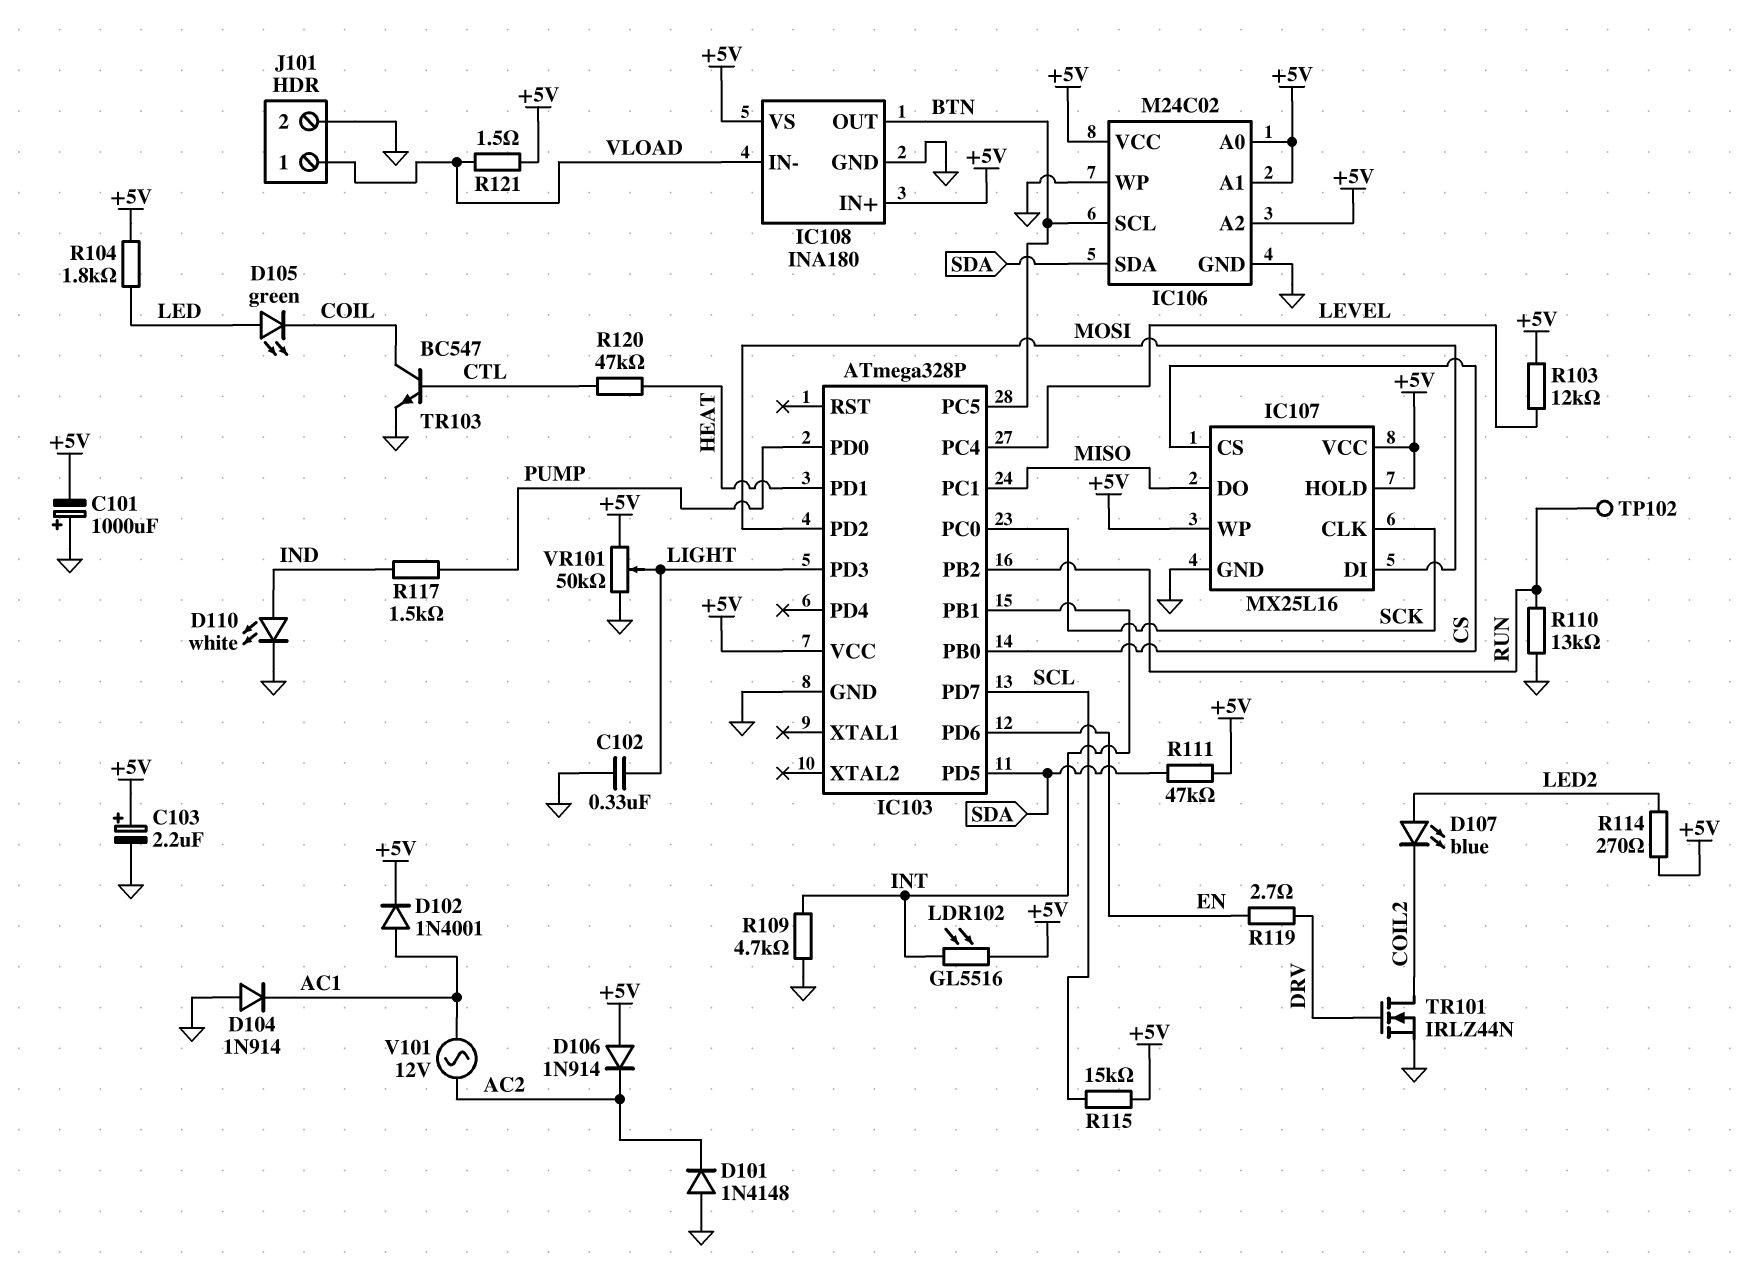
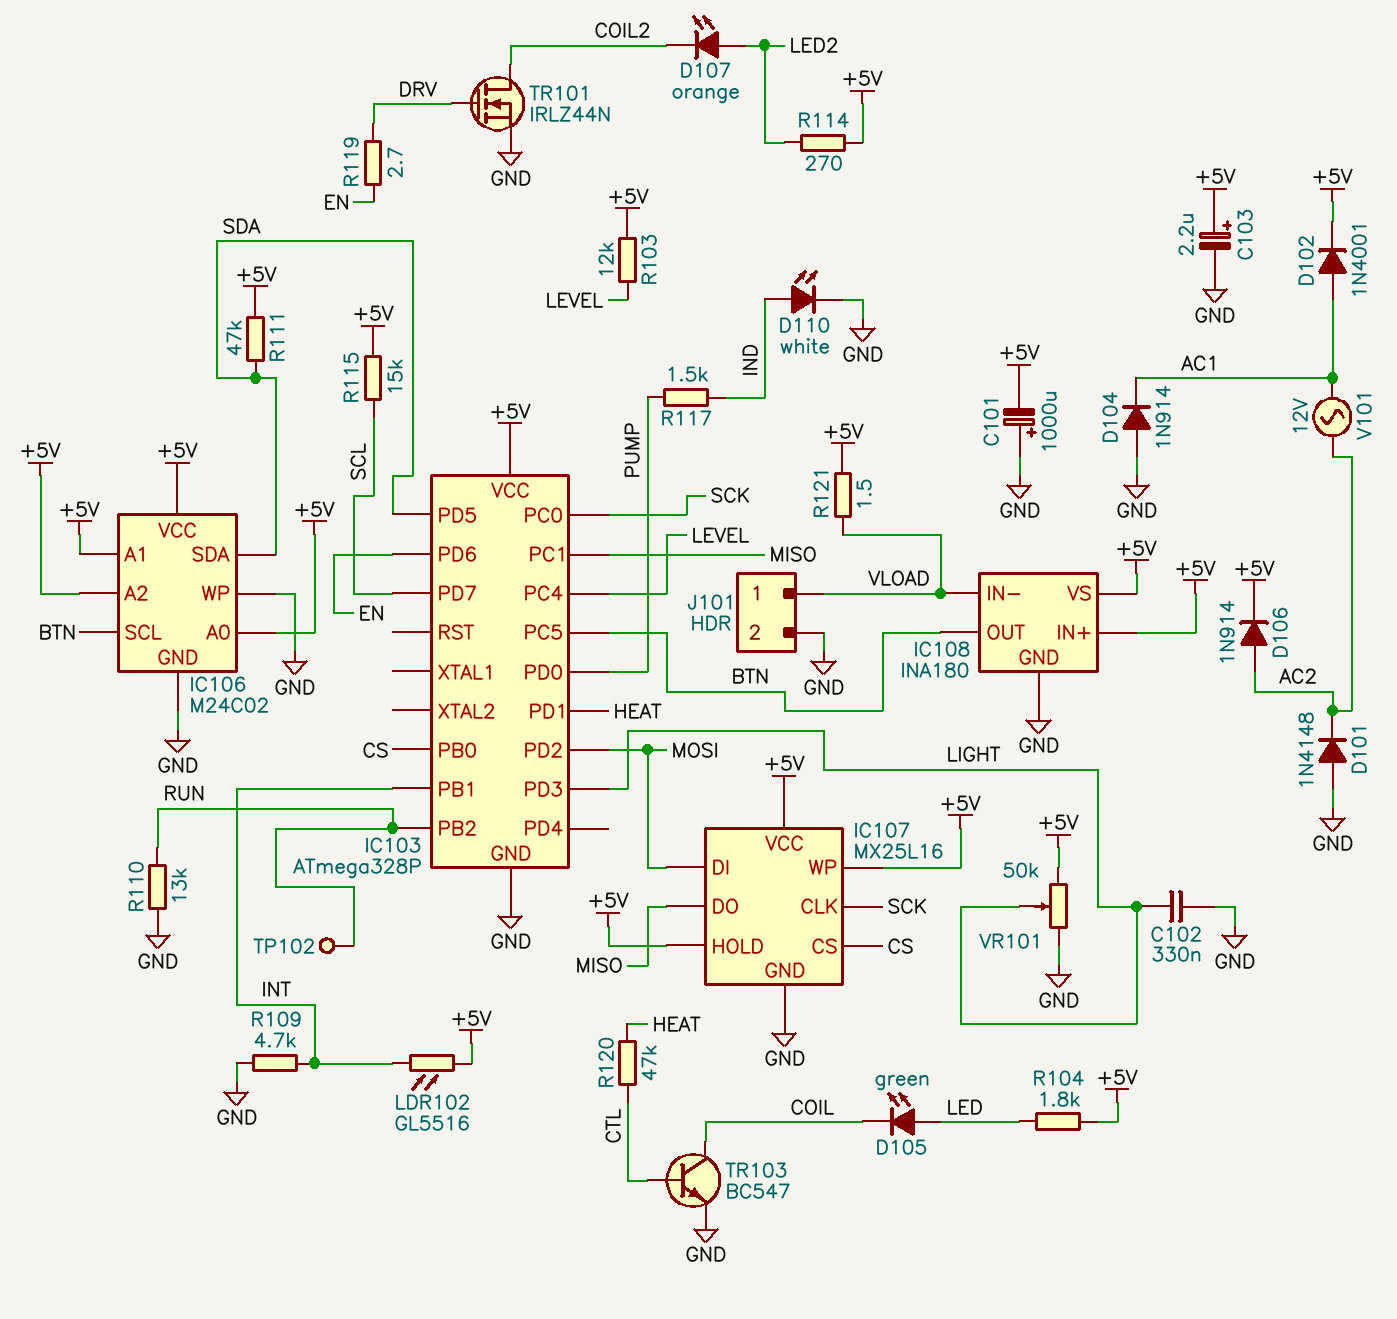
D106: diode 1N914 (A +5V, K AC2) -> diode 1N914 (A AC2, K +5V)
D107: LED blue (A LED2, K COIL2) -> LED orange (A LED2, K COIL2)

